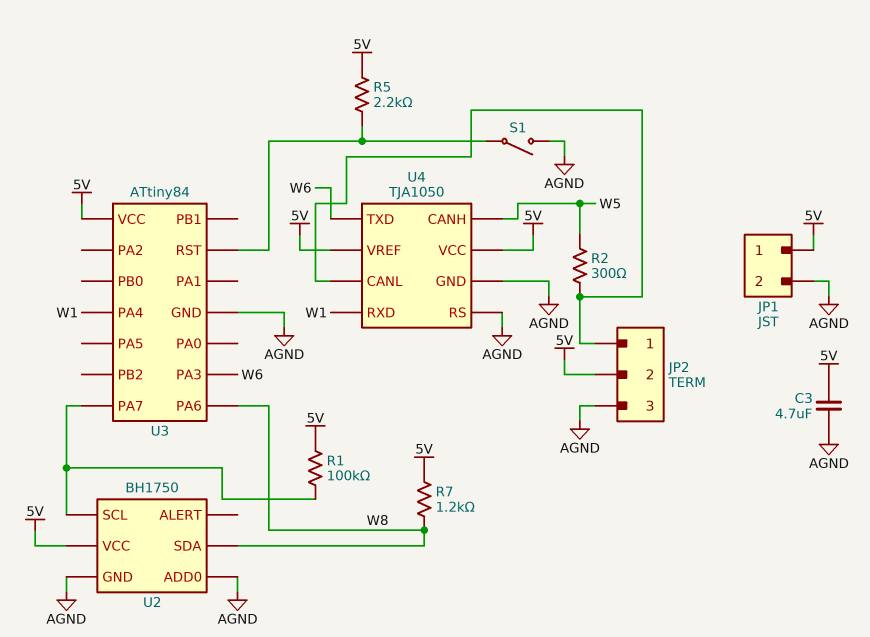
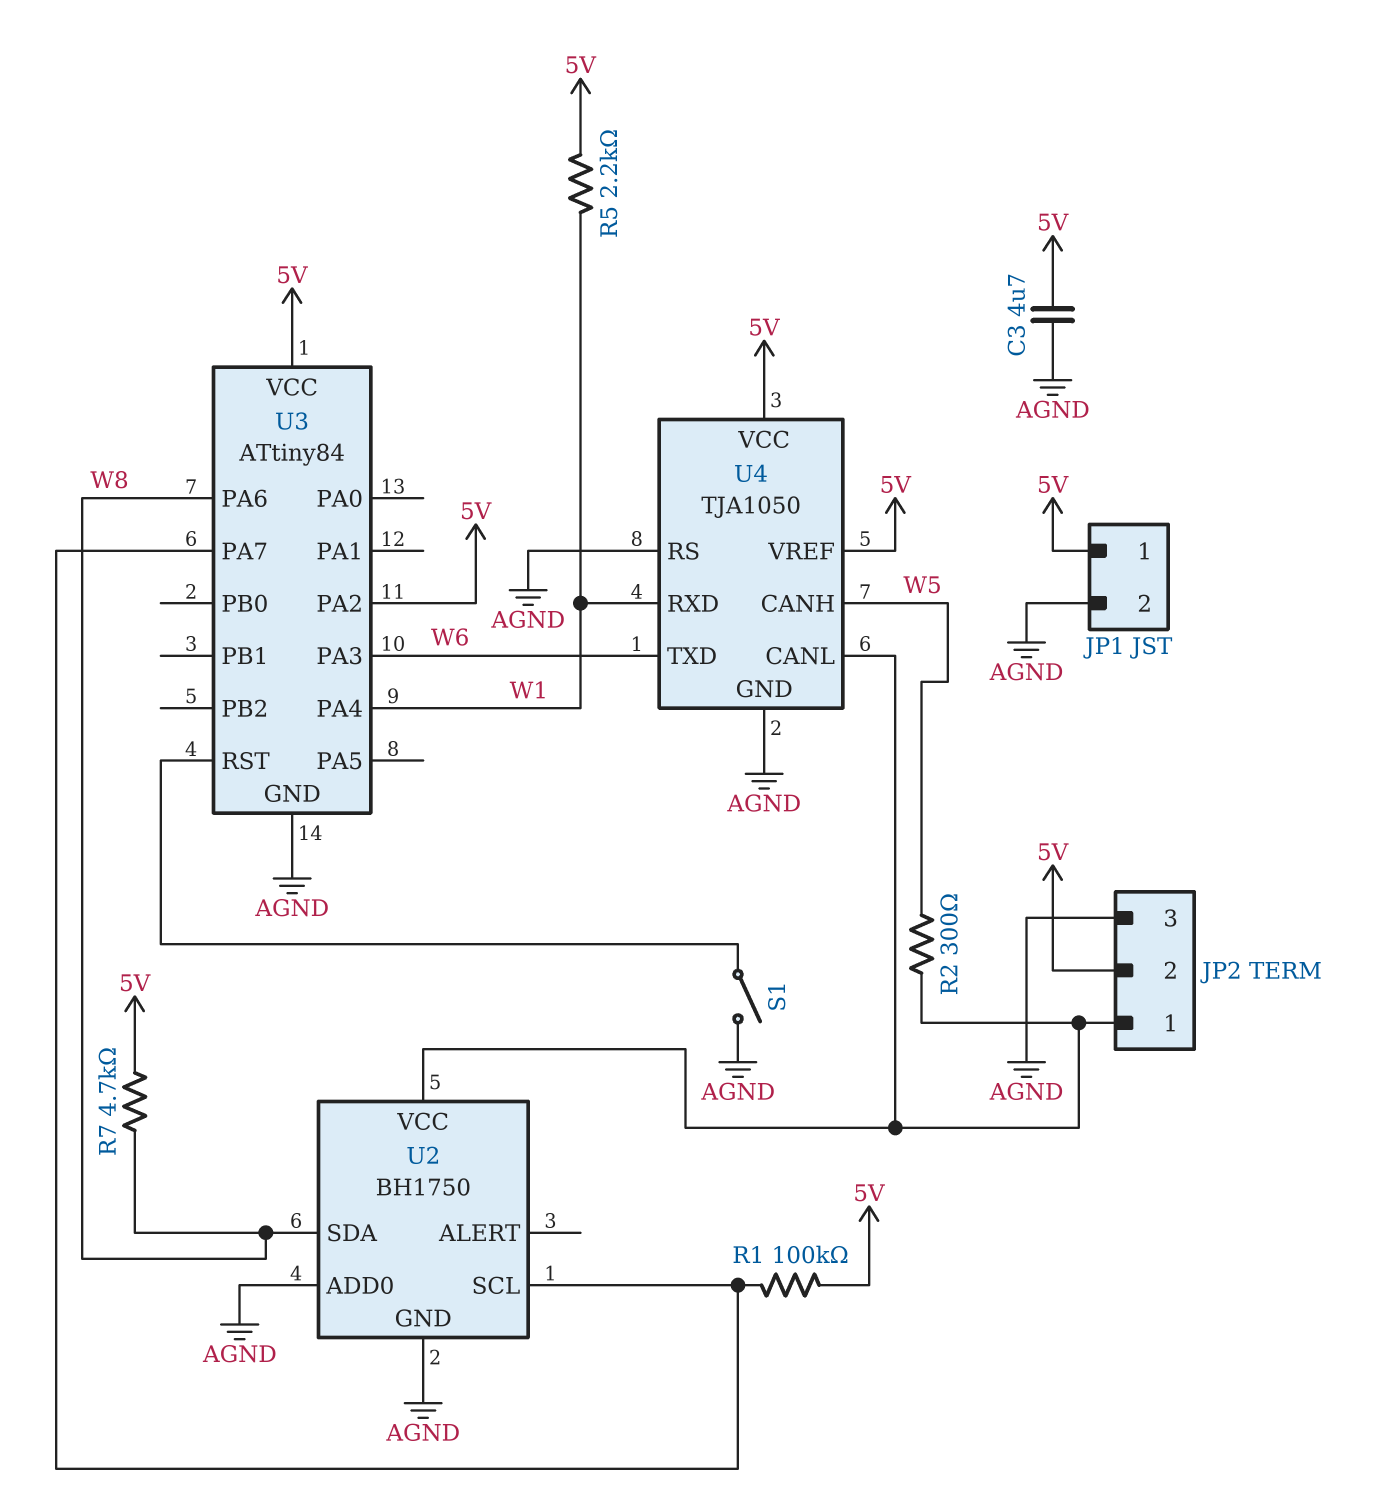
R5: 2.2k (5V, U3/RST) -> 2.2k (5V, W1)
R7: 1.2k (5V, W8) -> 4.7k (5V, W8)
U2 pin VCC: 5V -> JP2/1
U3 pin PA2: none -> 5V

